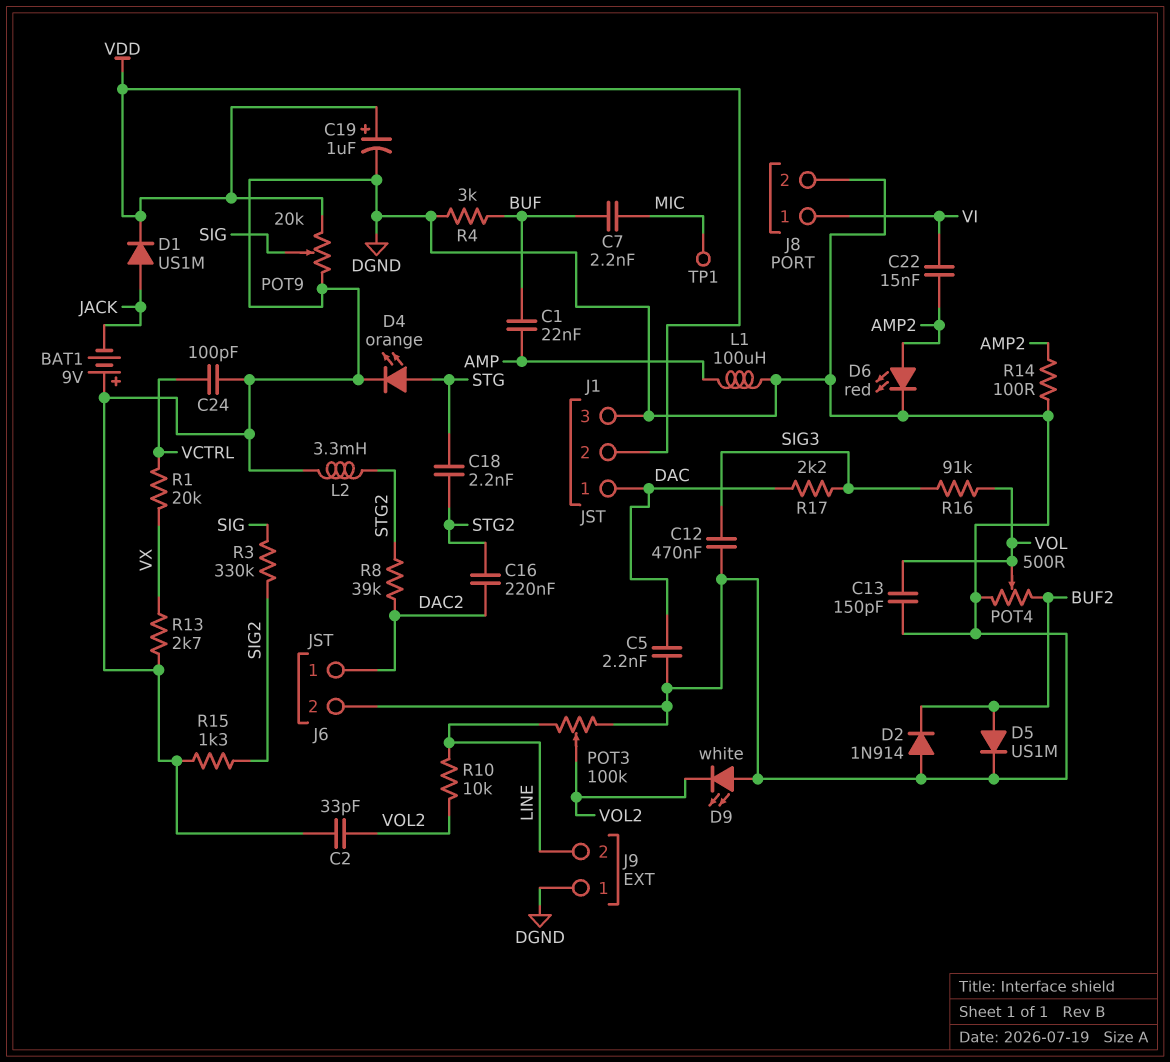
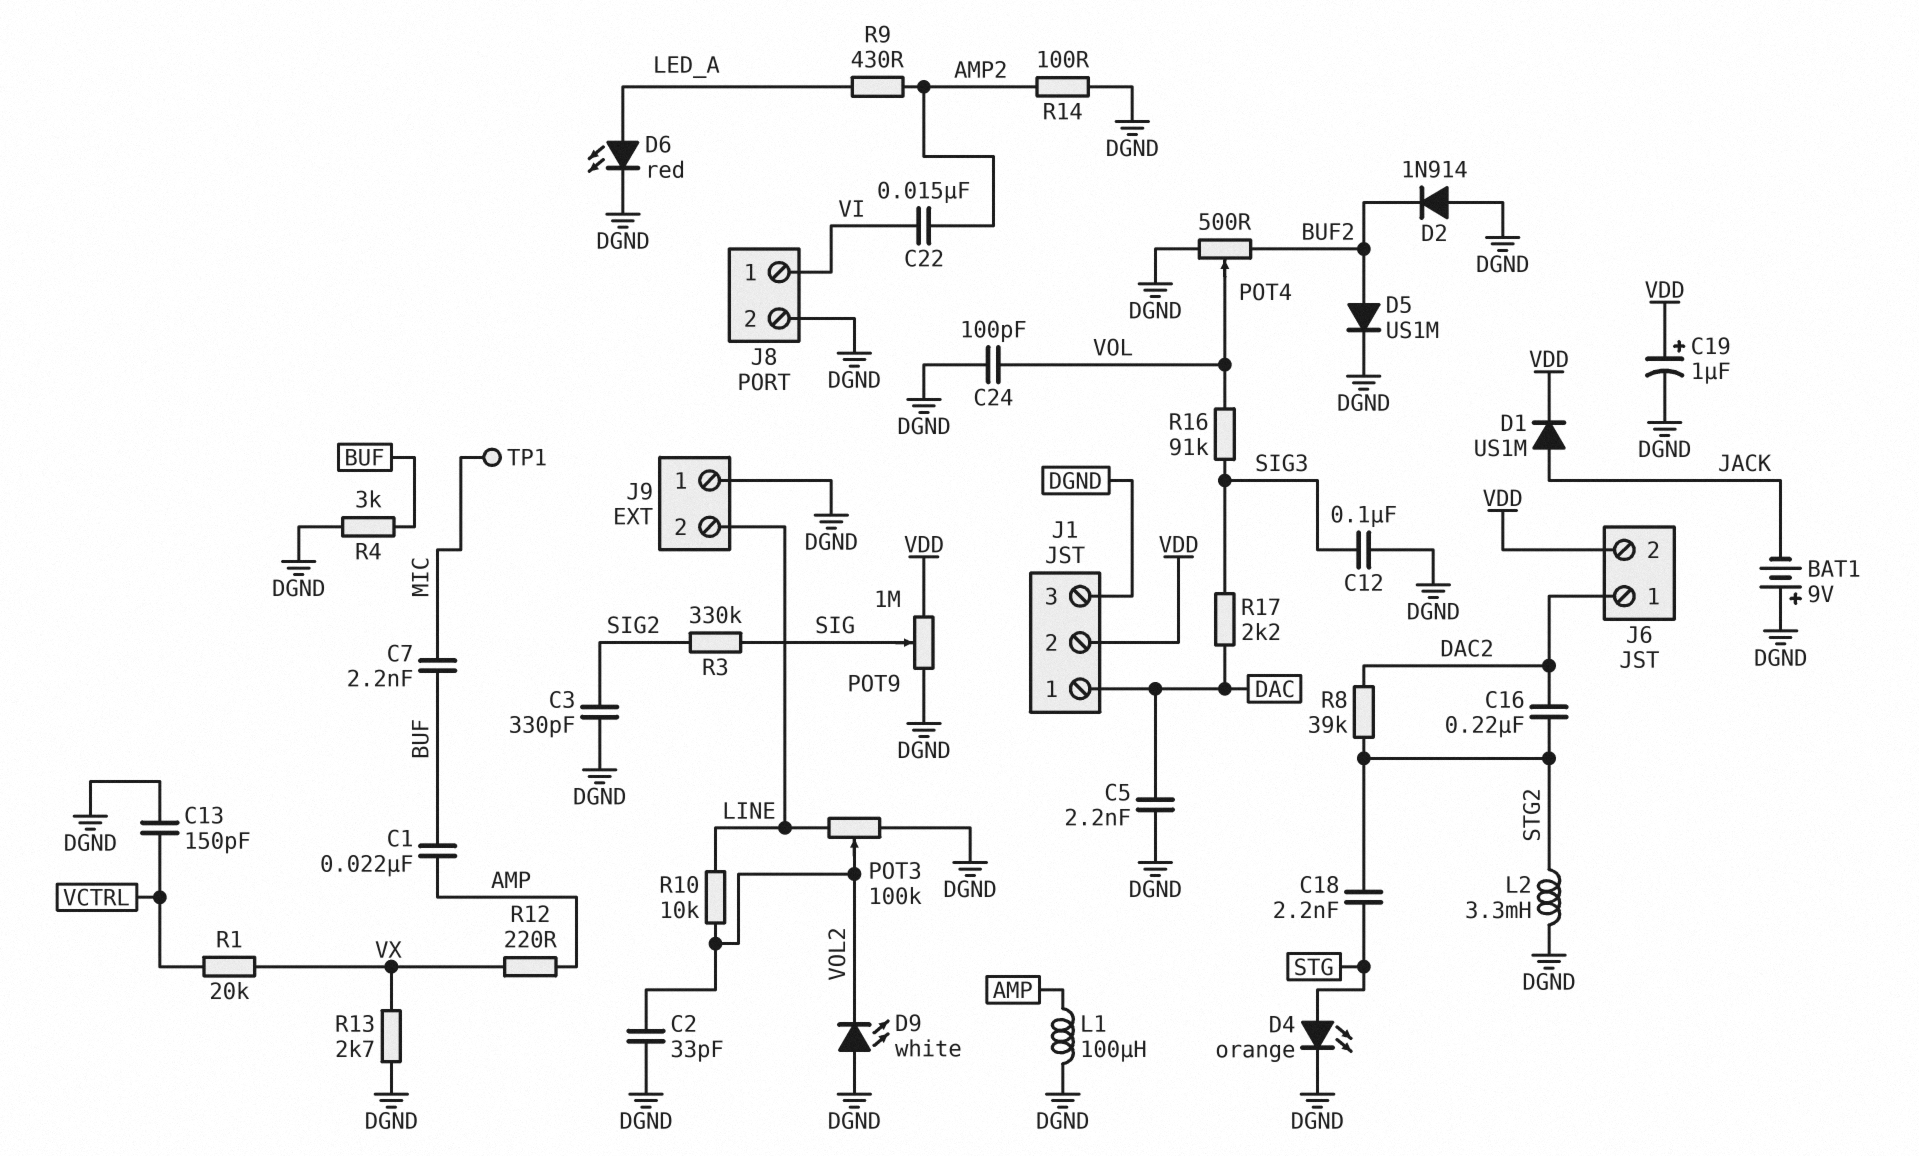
C3: none -> 330pF (DGND, SIG2)
C12: 470nF (DGND, SIG3) -> 100nF (DGND, SIG3)
C13: 150pF (DGND, VOL) -> 150pF (DGND, VCTRL)
C24: 100pF (DGND, VCTRL) -> 100pF (DGND, VOL)
D6: LED red (A AMP2, K DGND) -> LED red (A LED_A, K DGND)
J6 pin 2: DGND -> VDD
POT9: 20k (DGND, VDD, wiper SIG) -> 1M (DGND, VDD, wiper SIG)
R9: none -> 430 (AMP2, LED_A)
R12: none -> 220 (AMP, VX)
R15: 1.3k (DGND, SIG2) -> none

